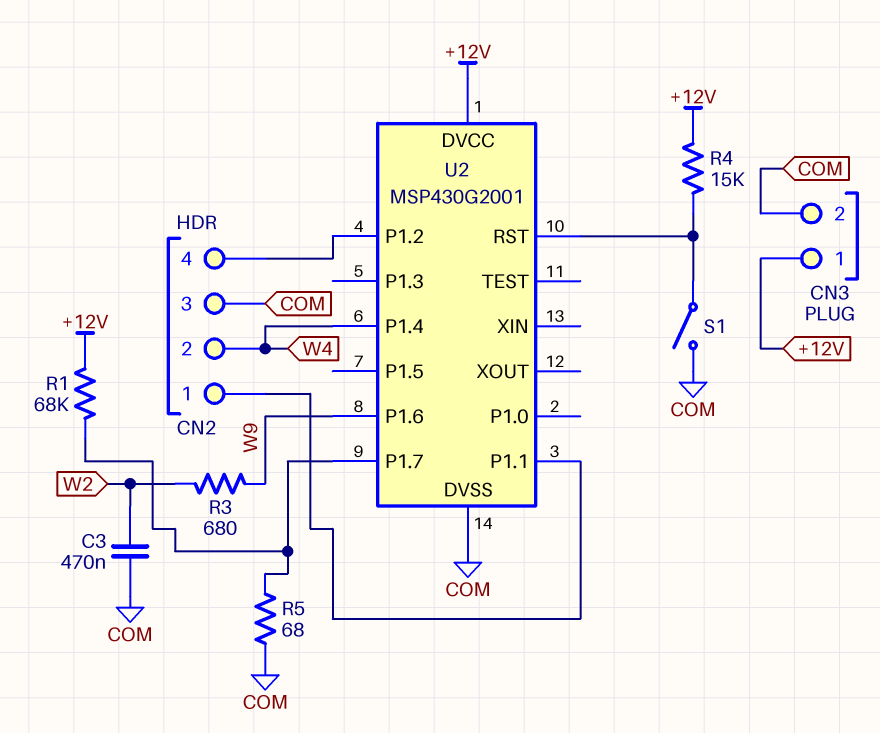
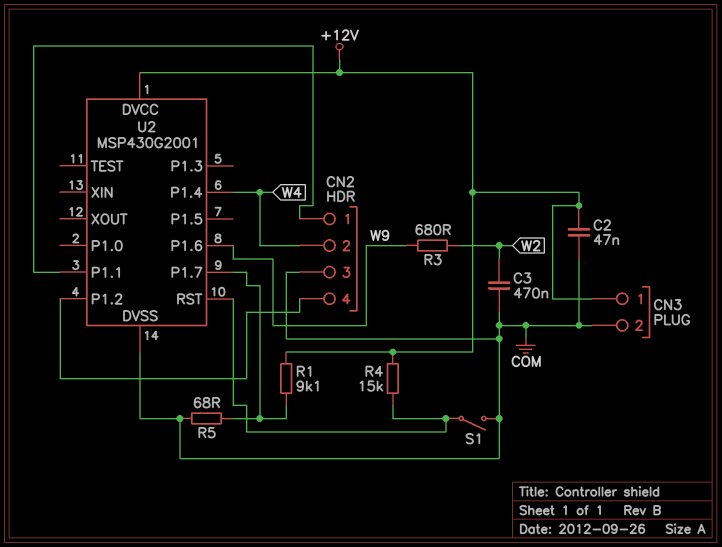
C2: none -> 47nF (+12V, COM)
R1: 68k (+12V, U2/P1.7) -> 9.1k (+12V, U2/P1.7)

